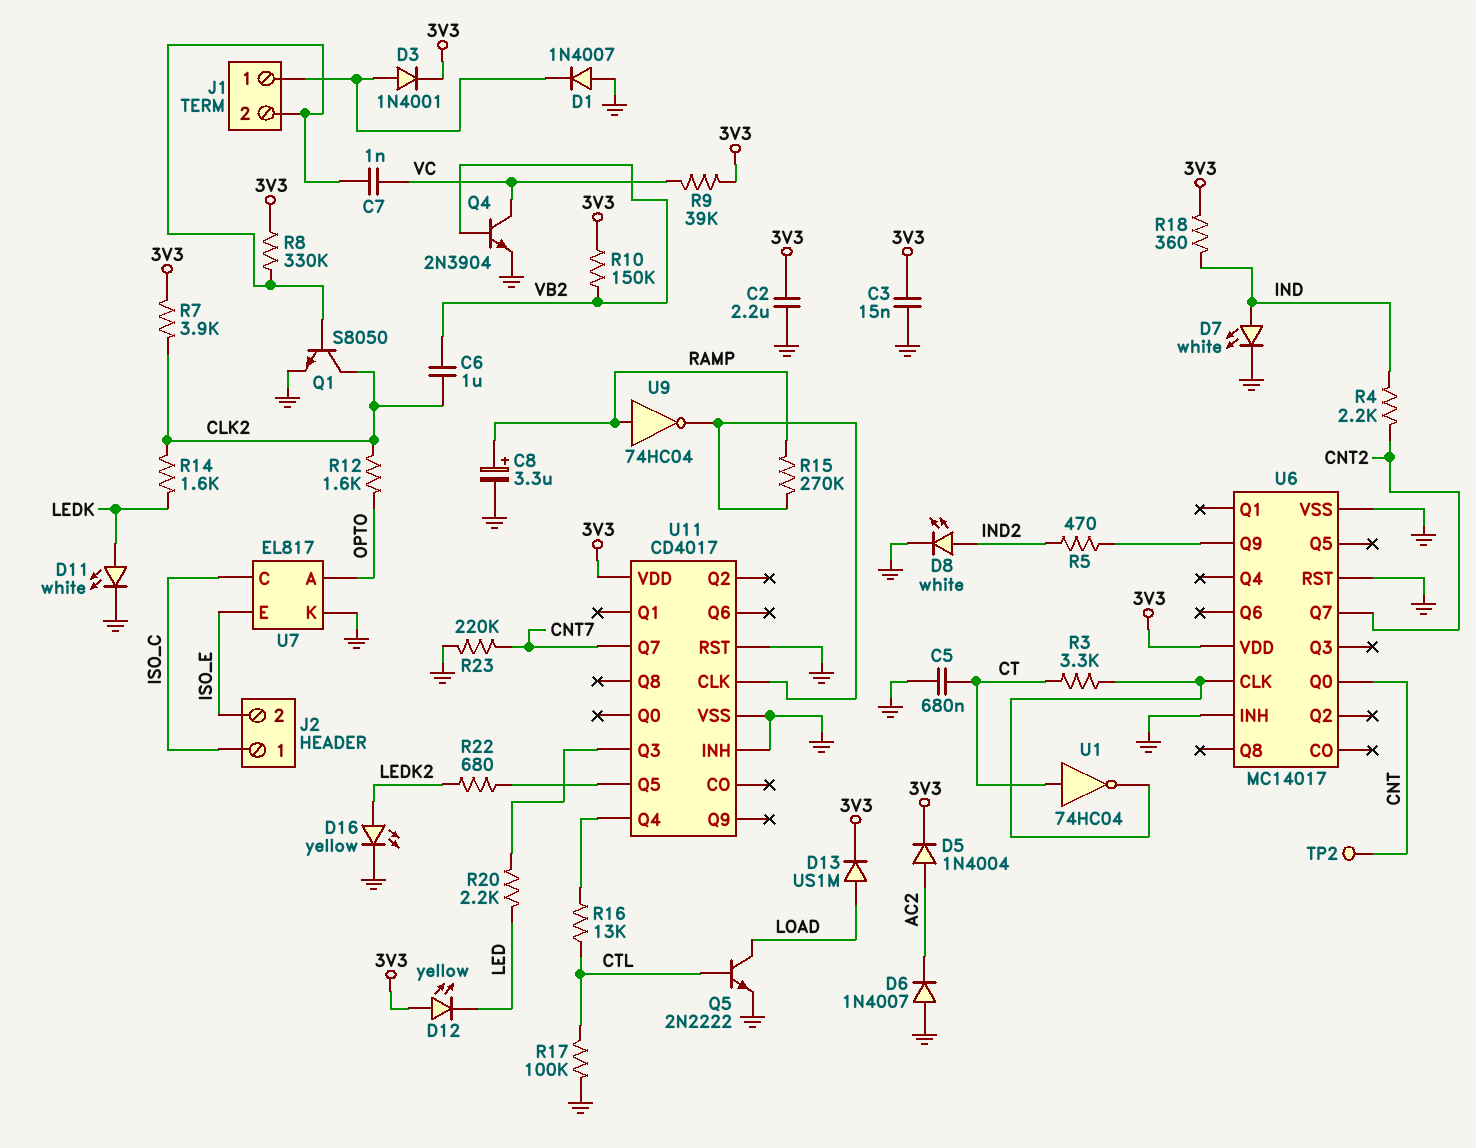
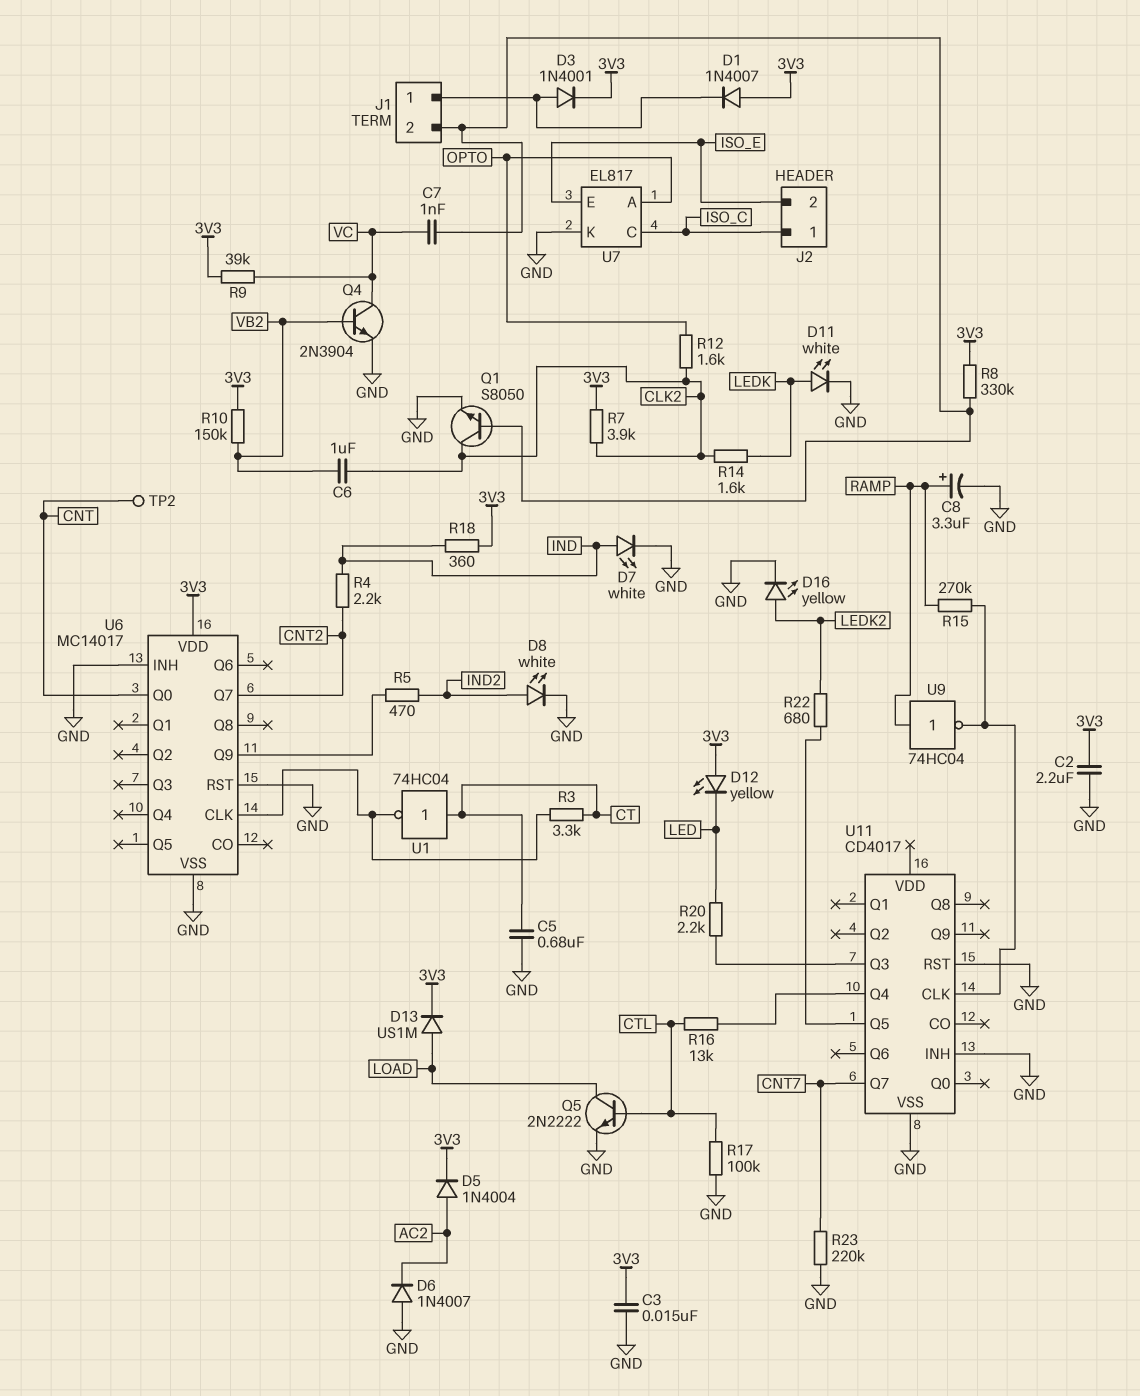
D1: diode 1N4007 (A GND, K J1/1) -> diode 1N4007 (A 3V3, K J1/1)
U11 pin VDD: 3V3 -> none

